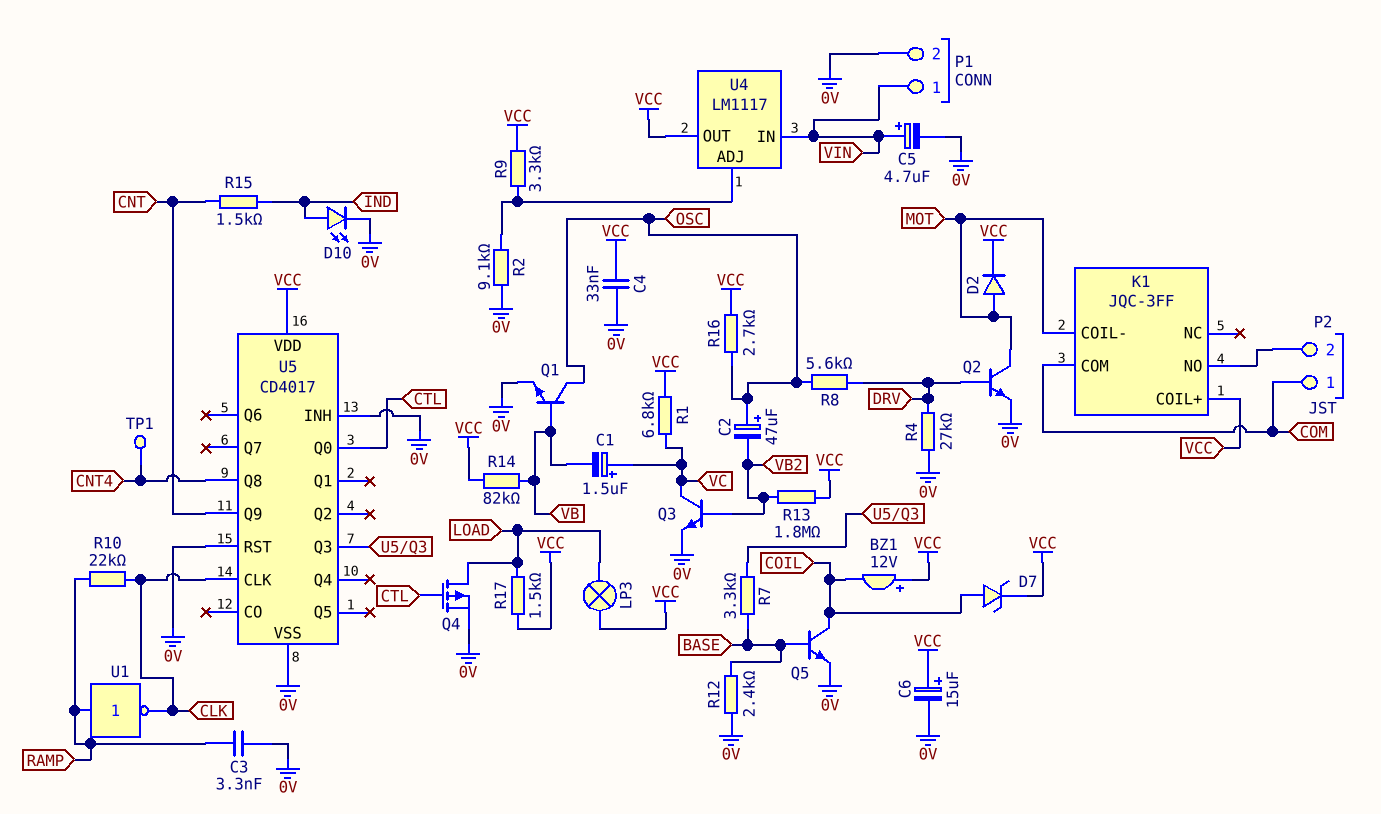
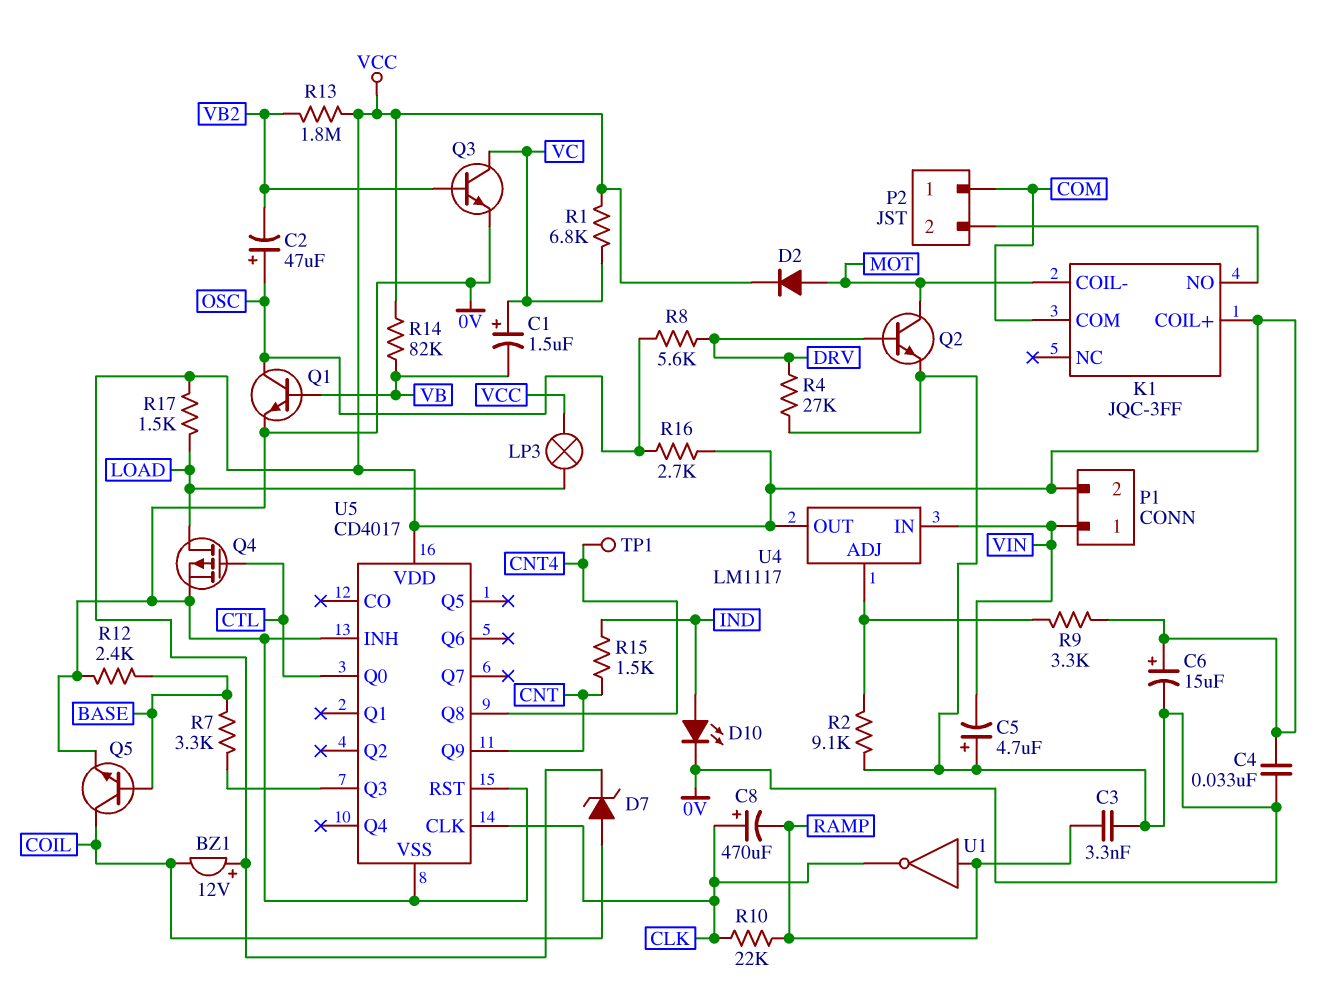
C5: 4.7uF (plus VIN, minus 0V) -> 4.7uF (plus 0V, minus VIN)
C8: none -> 470uF (plus CLK, minus RAMP)
P1 pin 2: 0V -> VCC

